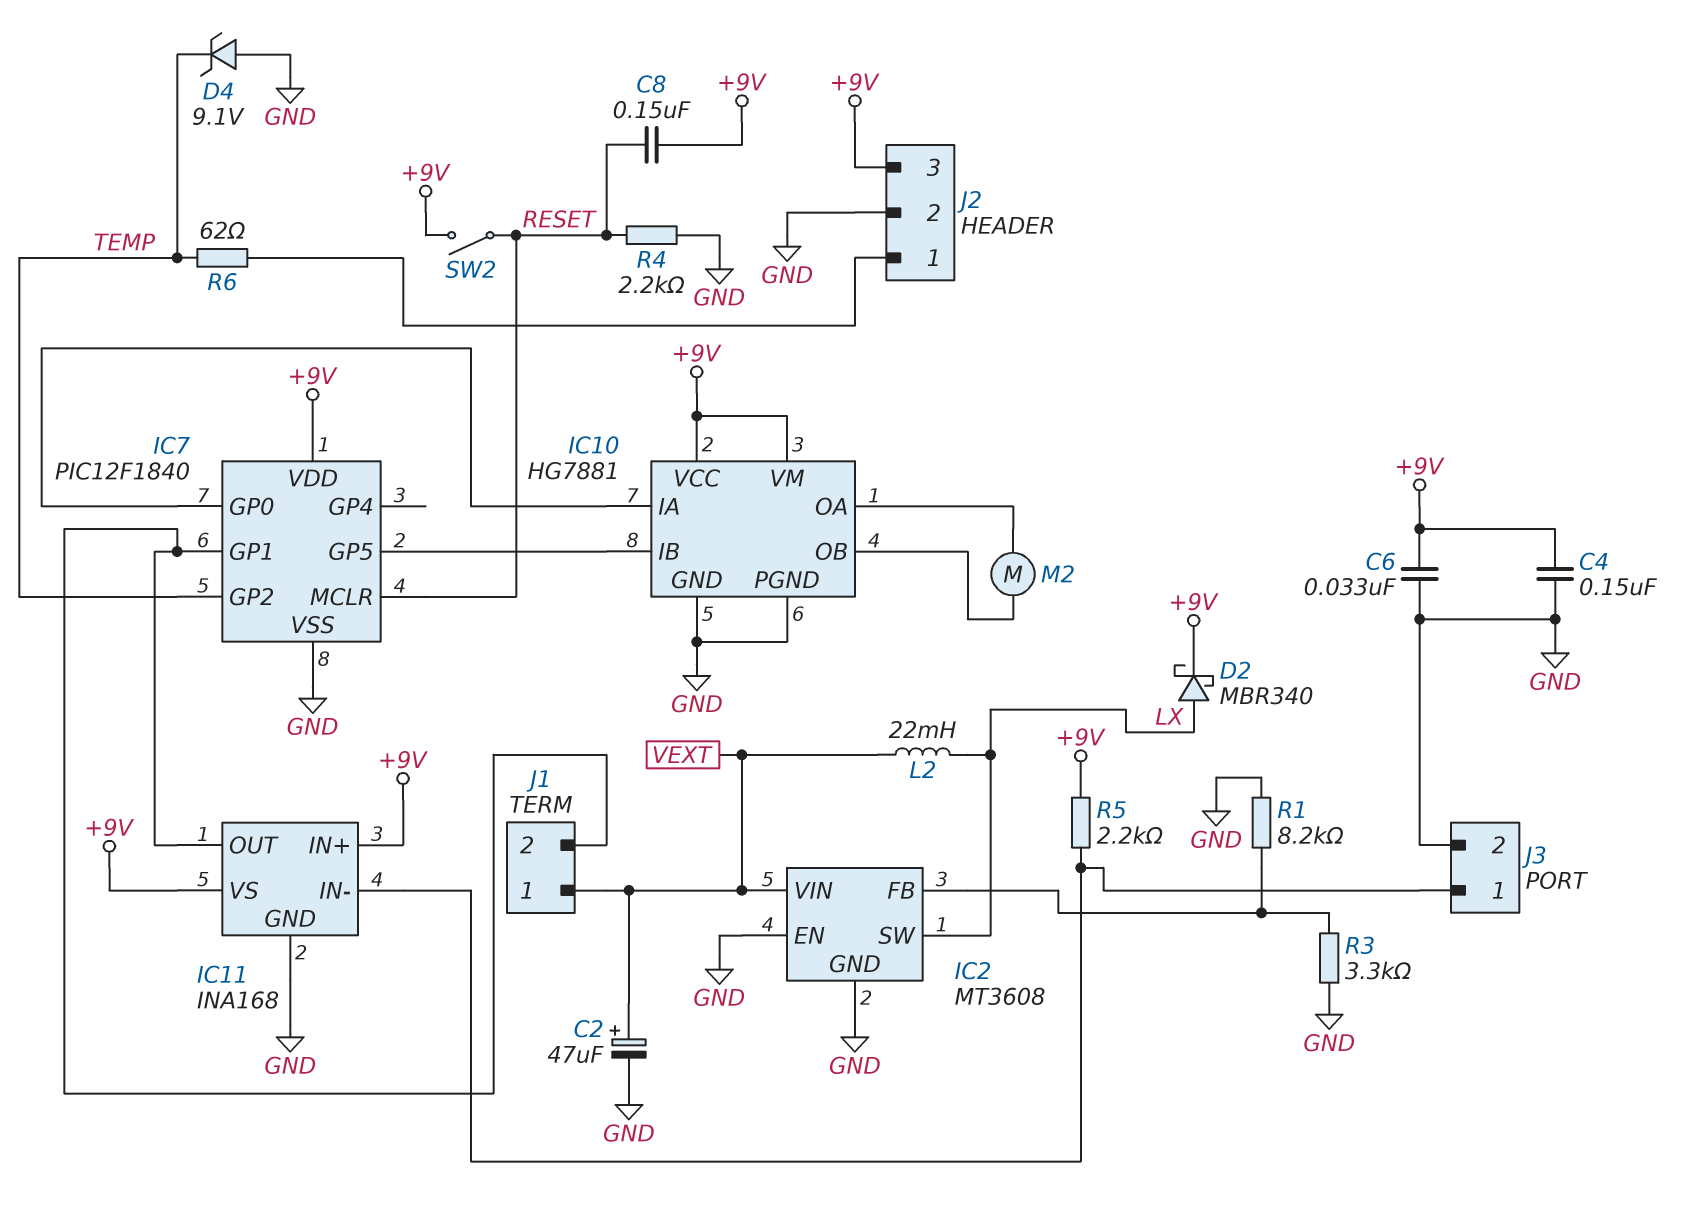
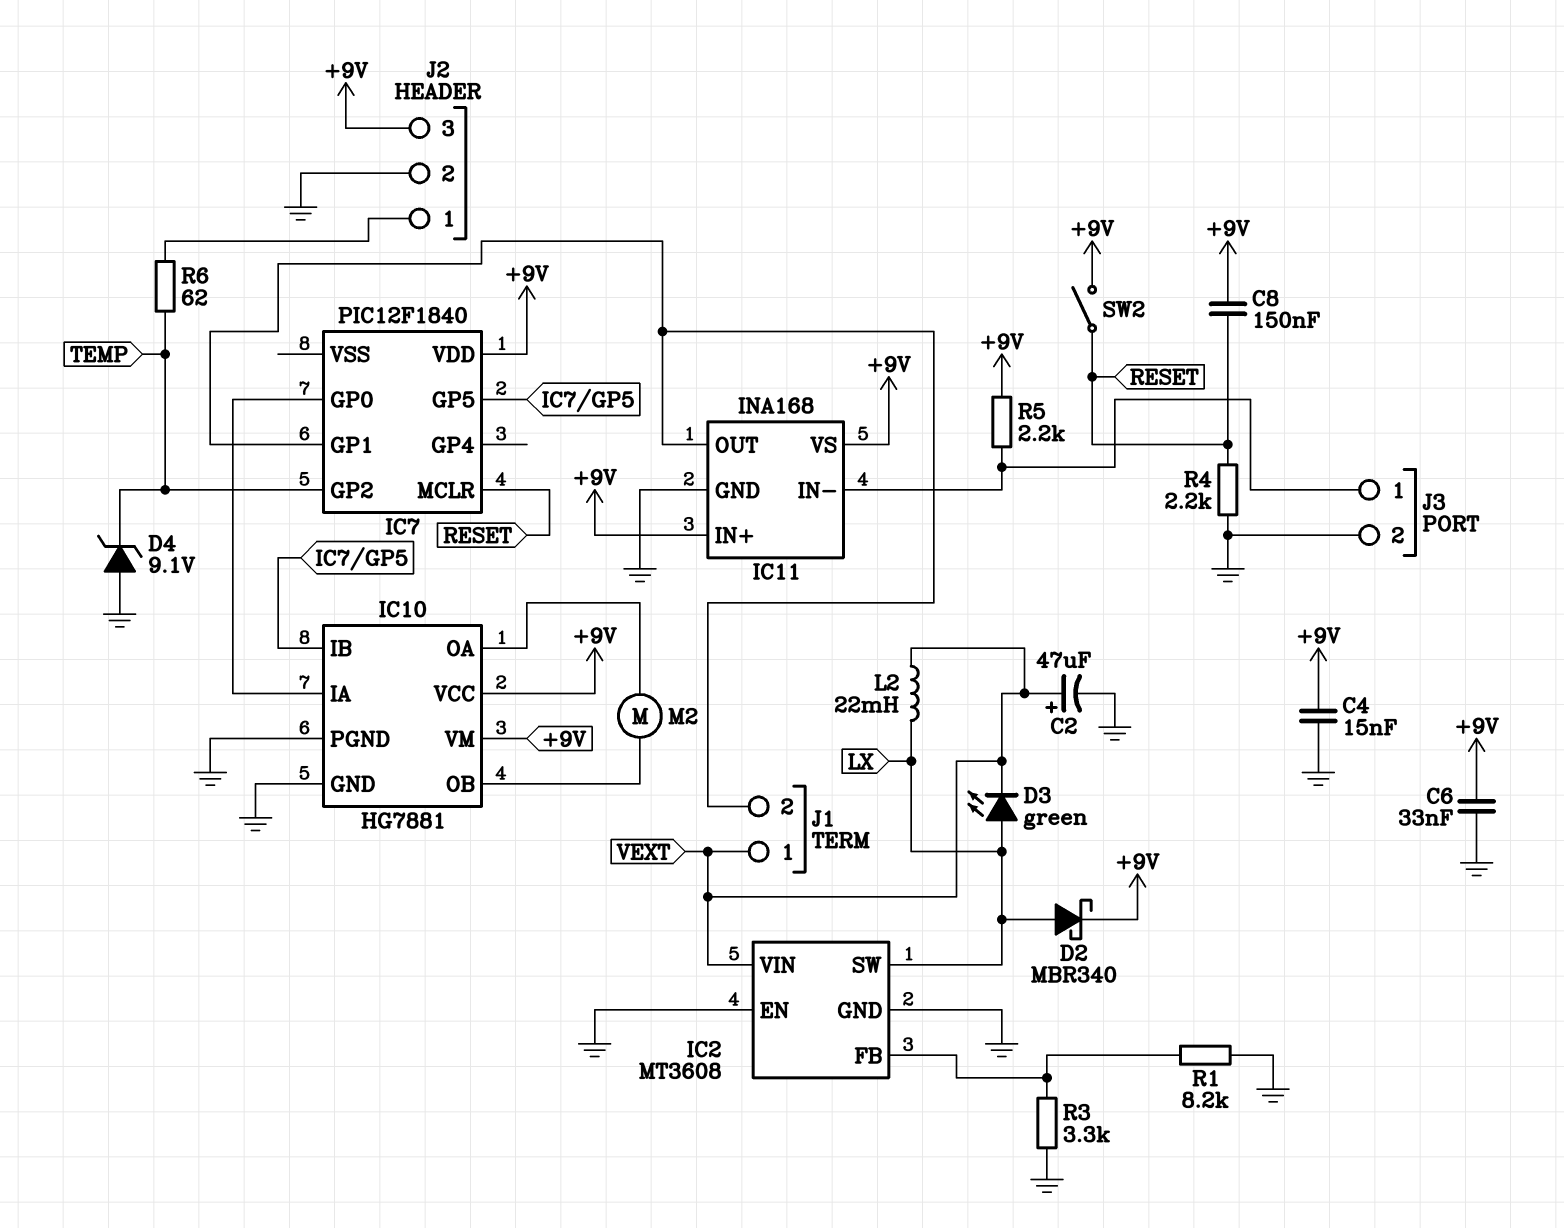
C4: 150nF (+9V, GND) -> 15nF (+9V, GND)
D3: none -> LED green (A LX, K VEXT)
IC7 pin VSS: GND -> none

